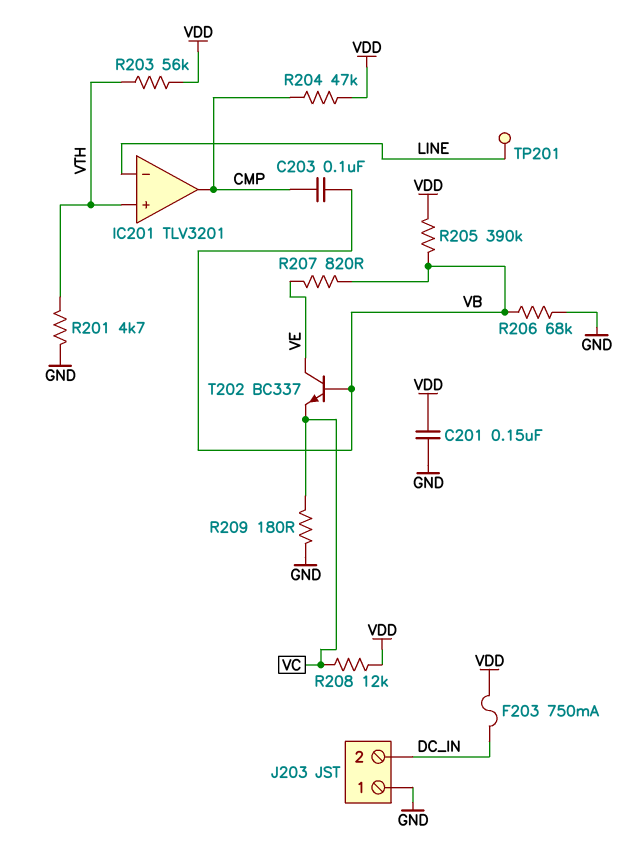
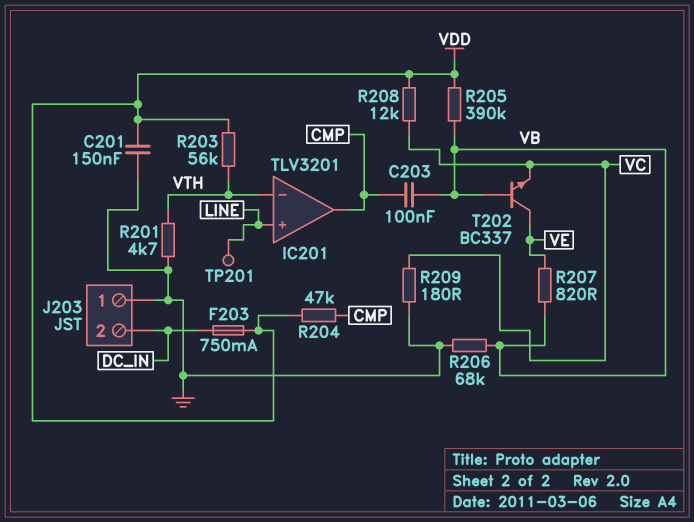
IC201 pin in+: VTH -> LINE
IC201 pin in-: LINE -> VTH

